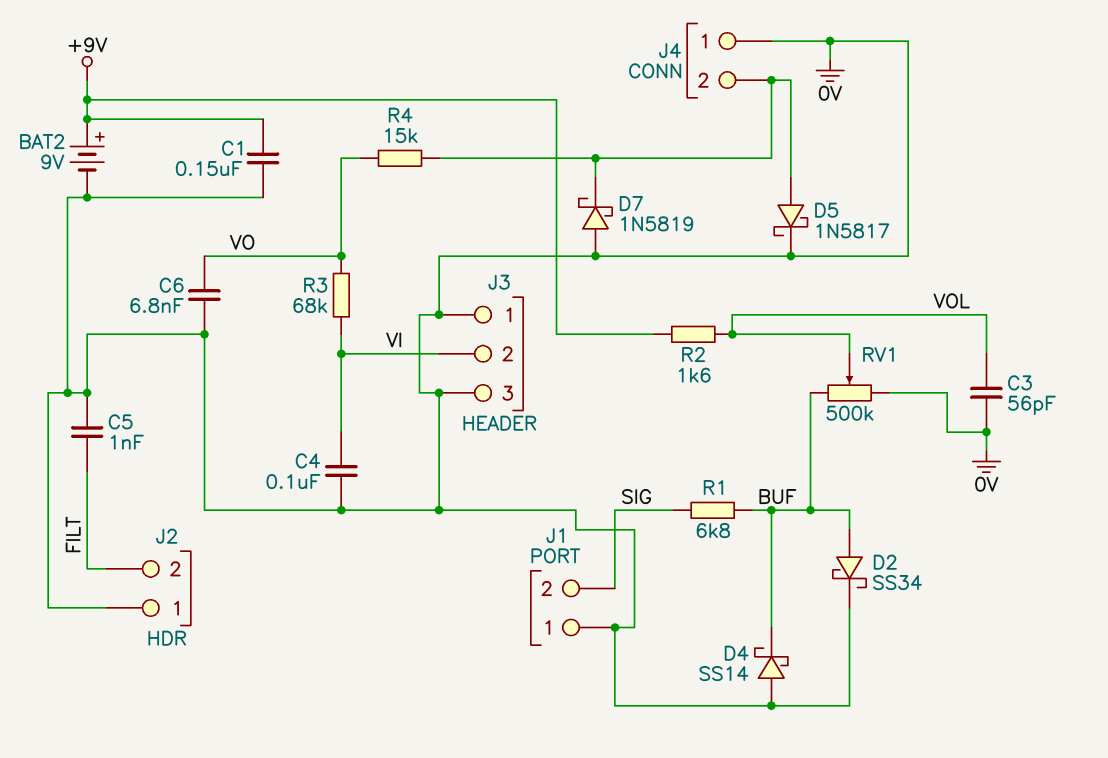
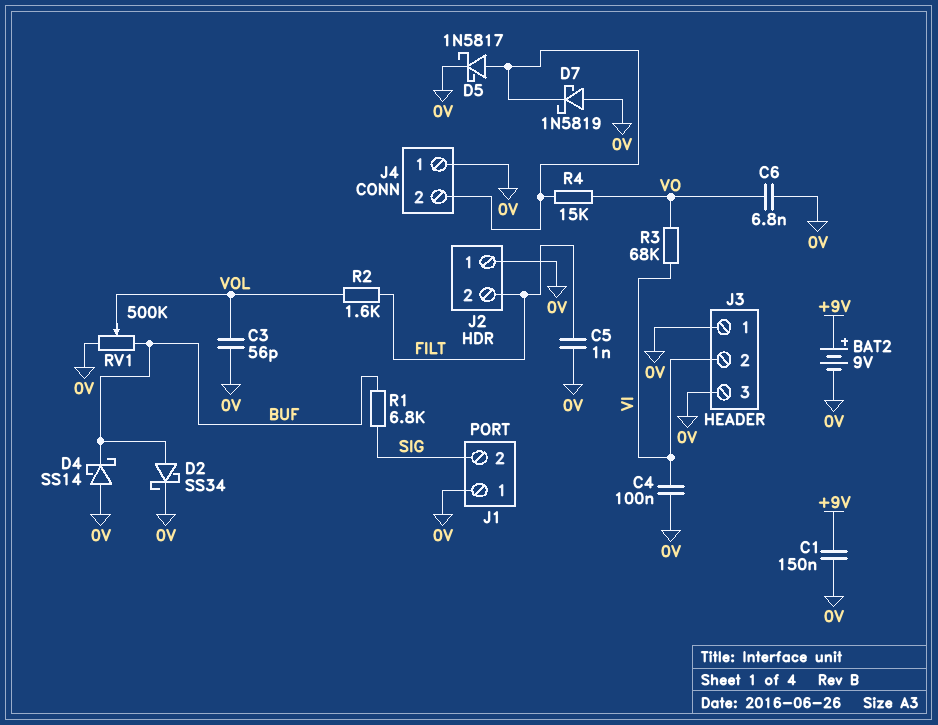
R2: 1.6k (+9V, VOL) -> 1.6k (FILT, VOL)

